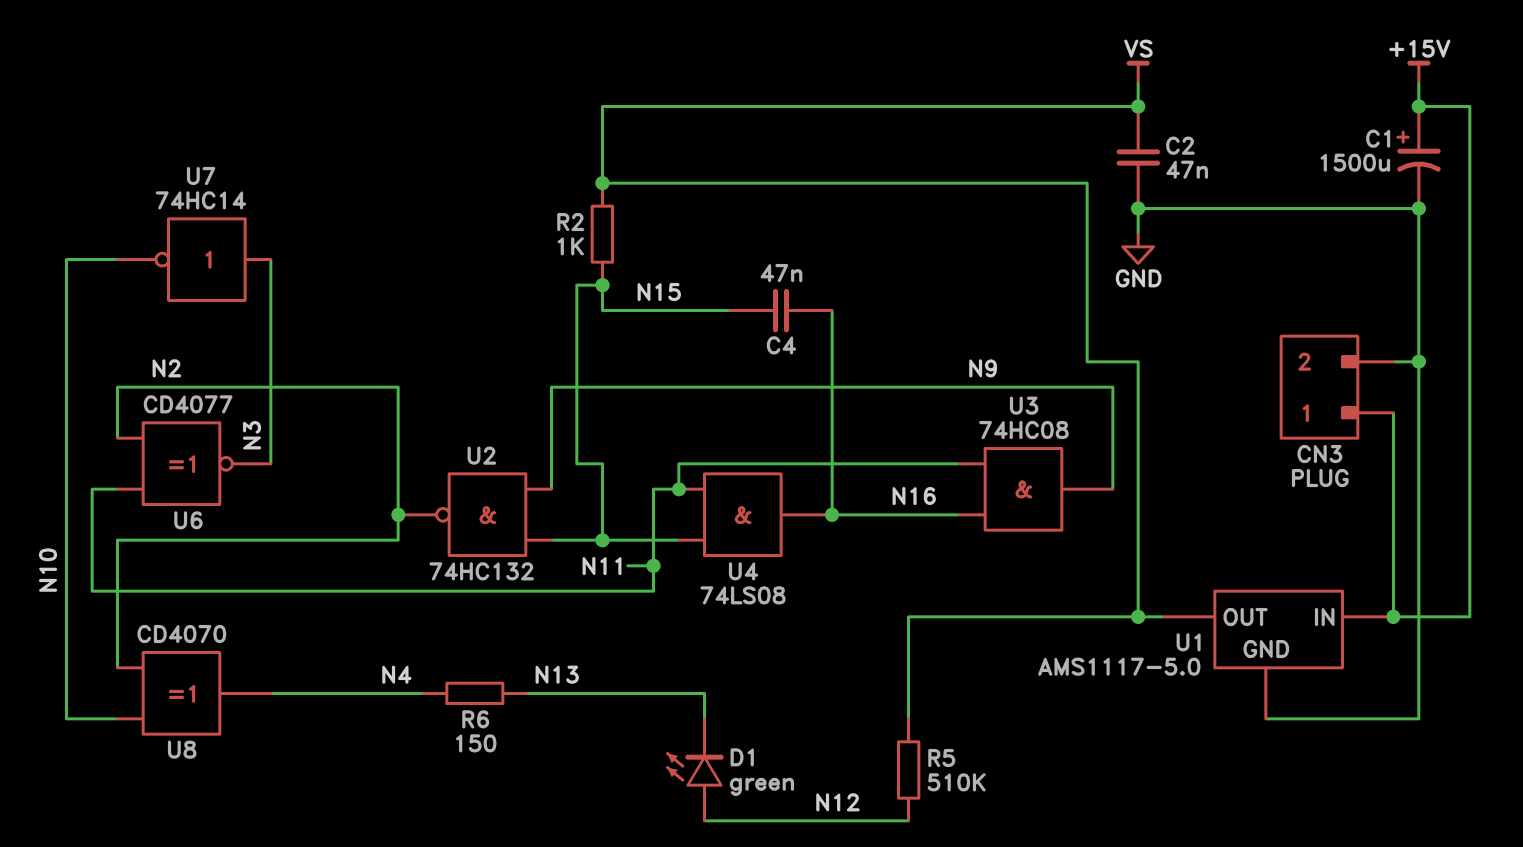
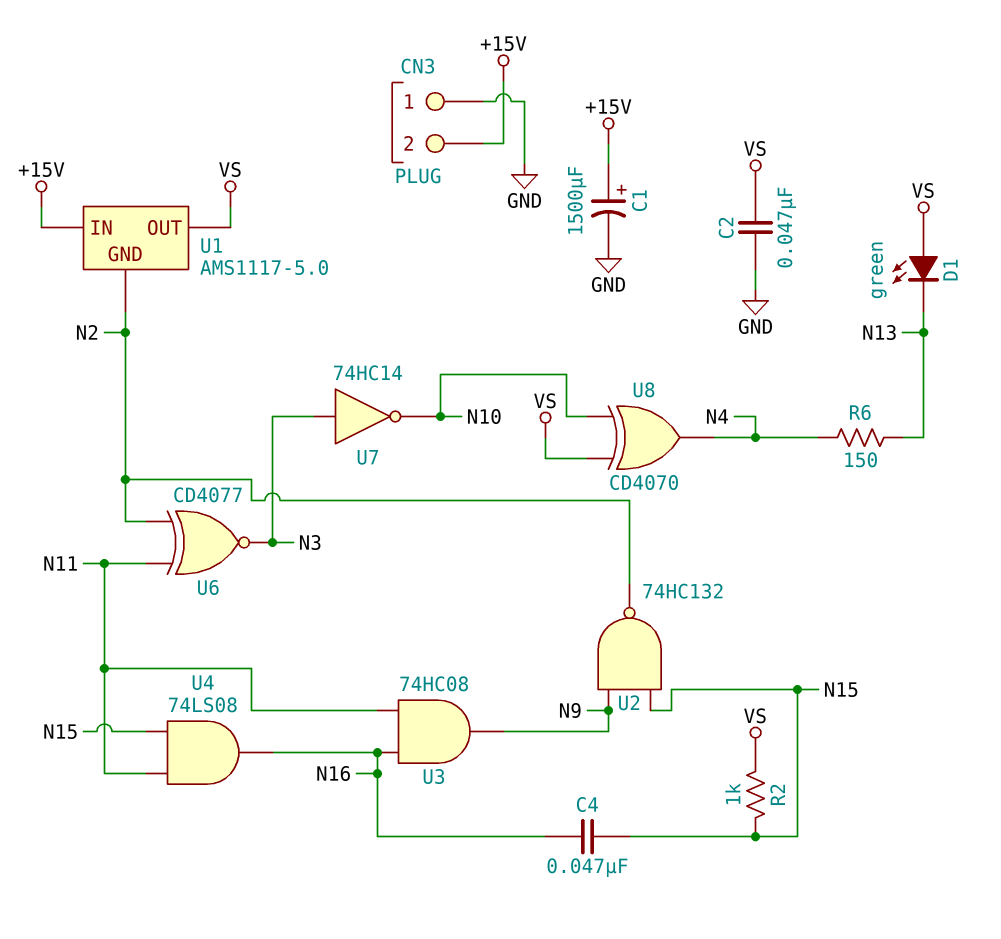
CN3 pin 1: +15V -> GND
CN3 pin 2: GND -> +15V
D1: LED green (A N12, K N13) -> LED green (A VS, K N13)
R5: 510k (N12, VS) -> none
U1 pin GND: GND -> N2
U8: XOR CD4070 (in N2, in N10, out N4) -> XOR CD4070 (in N10, in VS, out N4)

